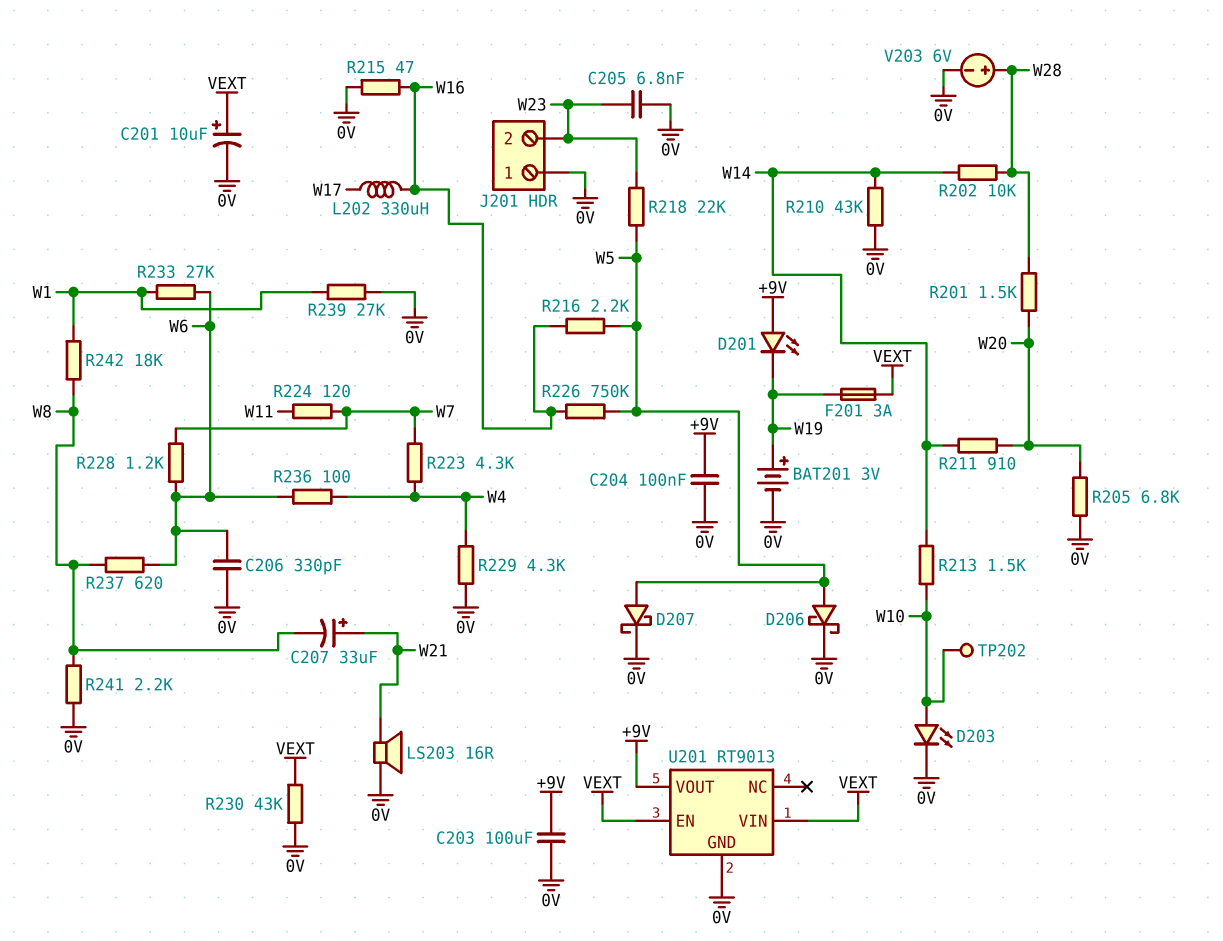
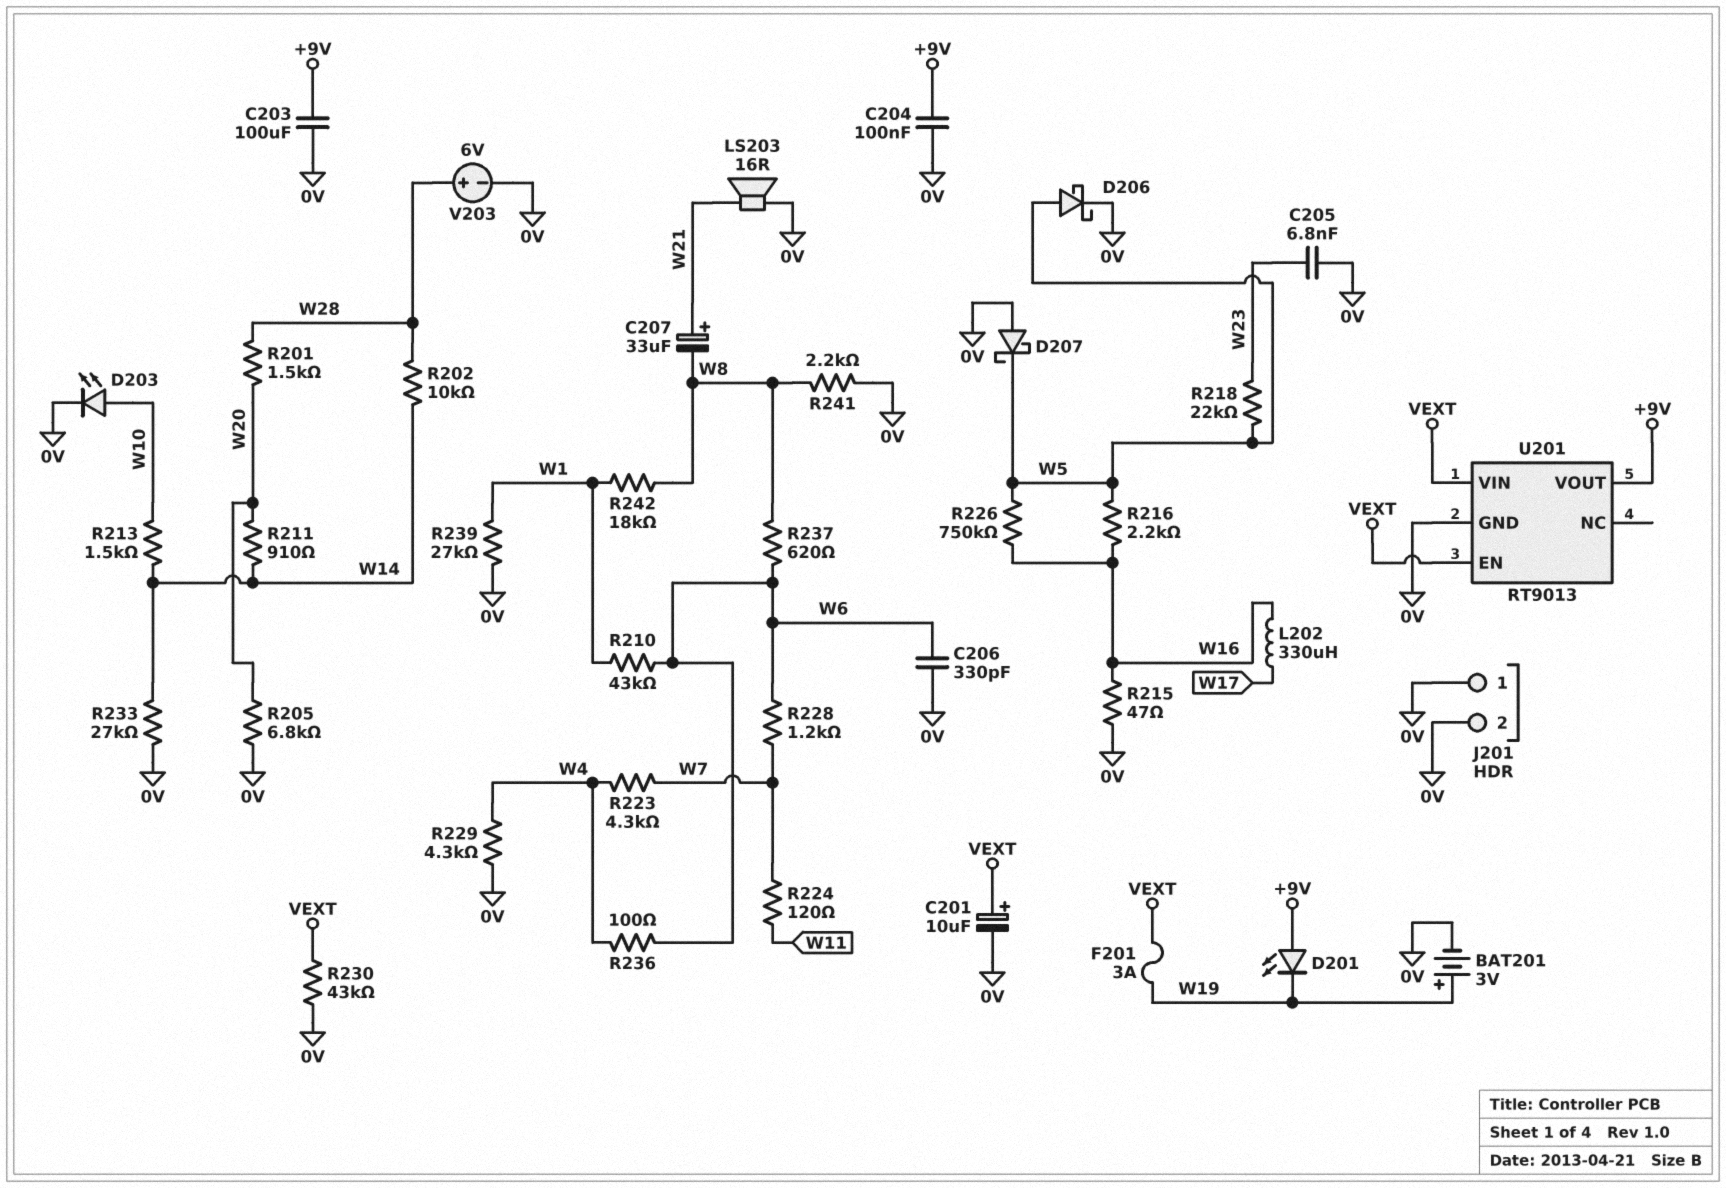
D207: schottky (A W5, K 0V) -> schottky (A 0V, K W5)
J201 pin 2: W23 -> 0V
R210: 43k (0V, W14) -> 43k (W1, W6)
R233: 27k (W1, W6) -> 27k (0V, W14)
TP202: test point (W10) -> none

